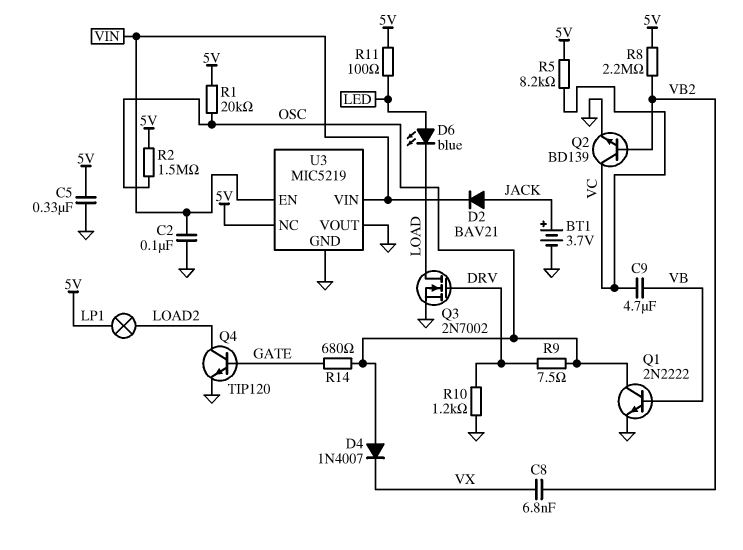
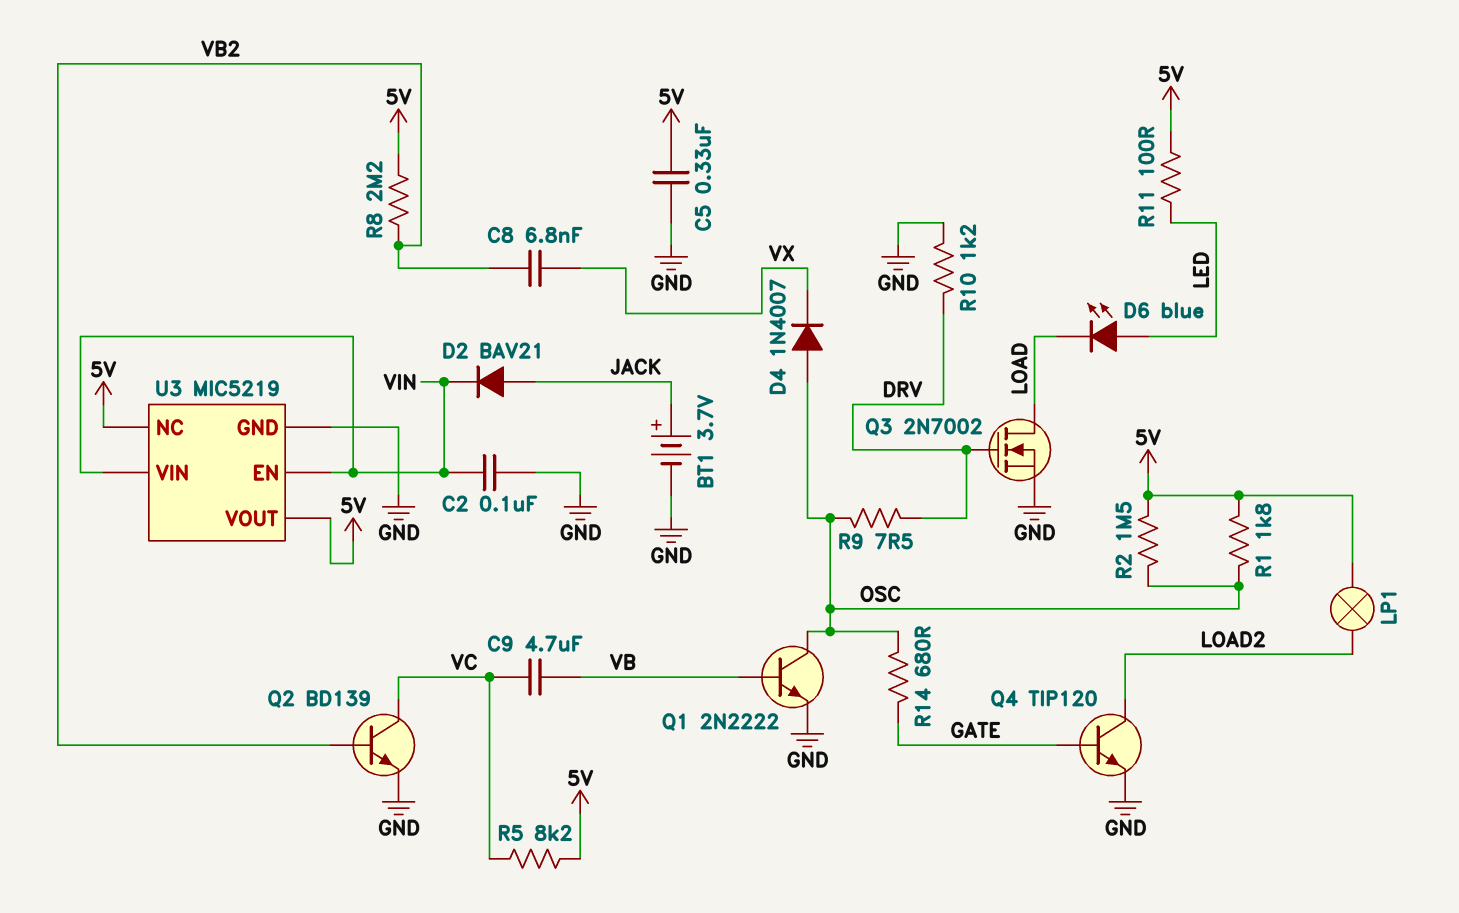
R1: 20k (5V, OSC) -> 1.8k (5V, OSC)
U3 pin VOUT: GND -> 5V

